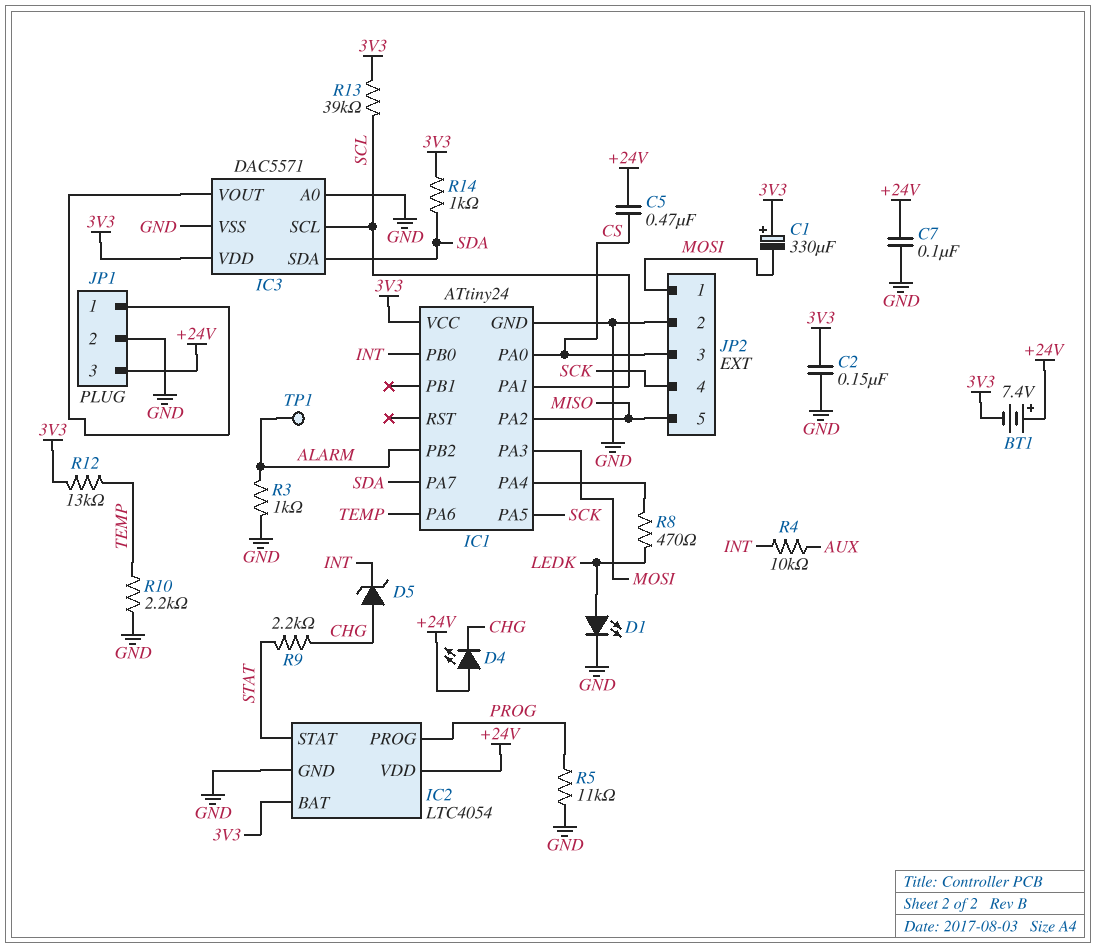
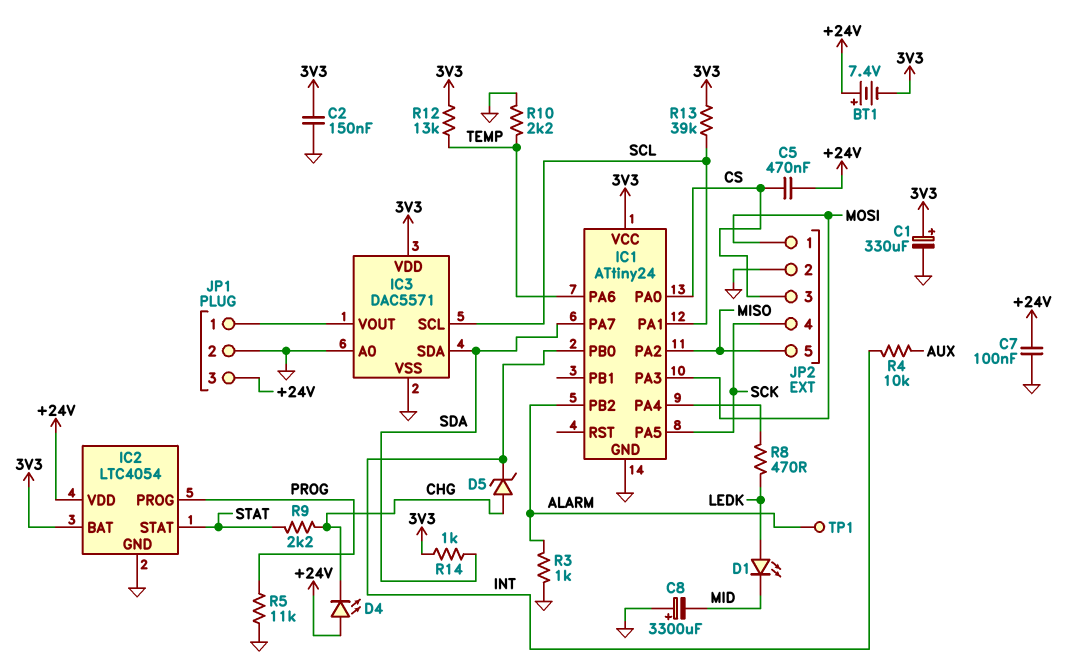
C1: 330uF (plus 3V3, minus MOSI) -> 330uF (plus 3V3, minus GND)
C8: none -> 3300uF (plus GND, minus MID)
D1: LED (A LEDK, K GND) -> LED (A LEDK, K MID)

